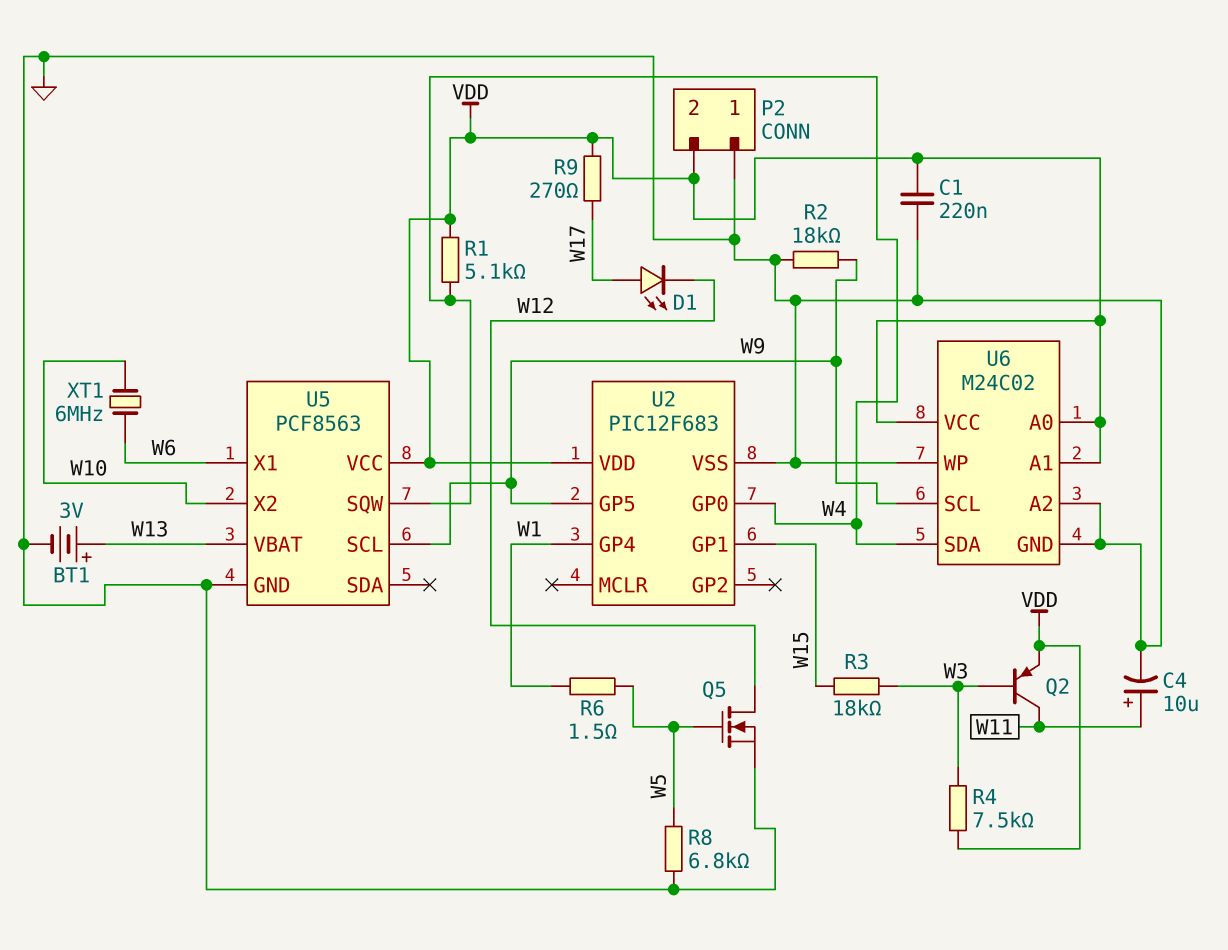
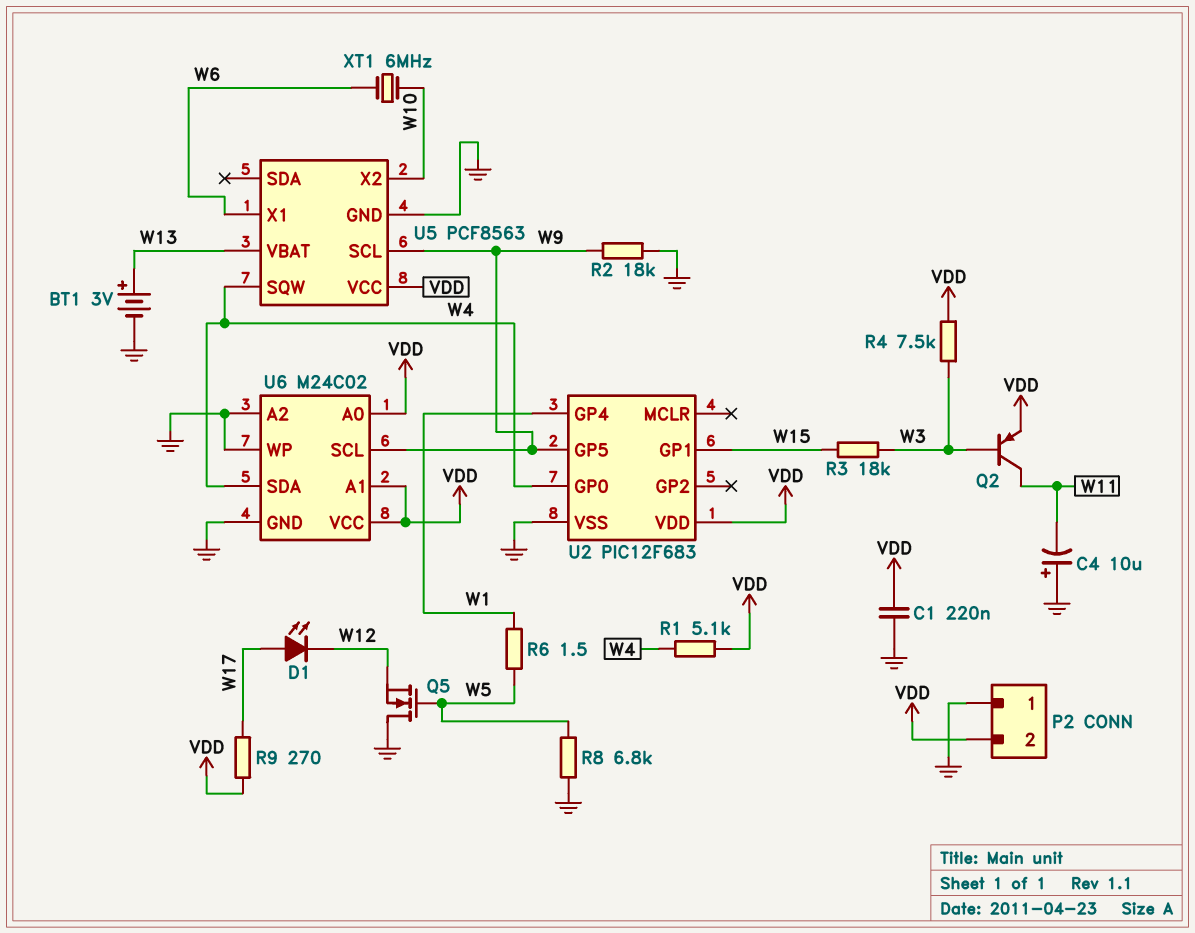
C4: 10uF (plus W11, minus GND) -> 10uF (plus GND, minus W11)
Q5: NMOS (G W5, D W12, S GND) -> NMOS (G W5, D GND, S W12)

